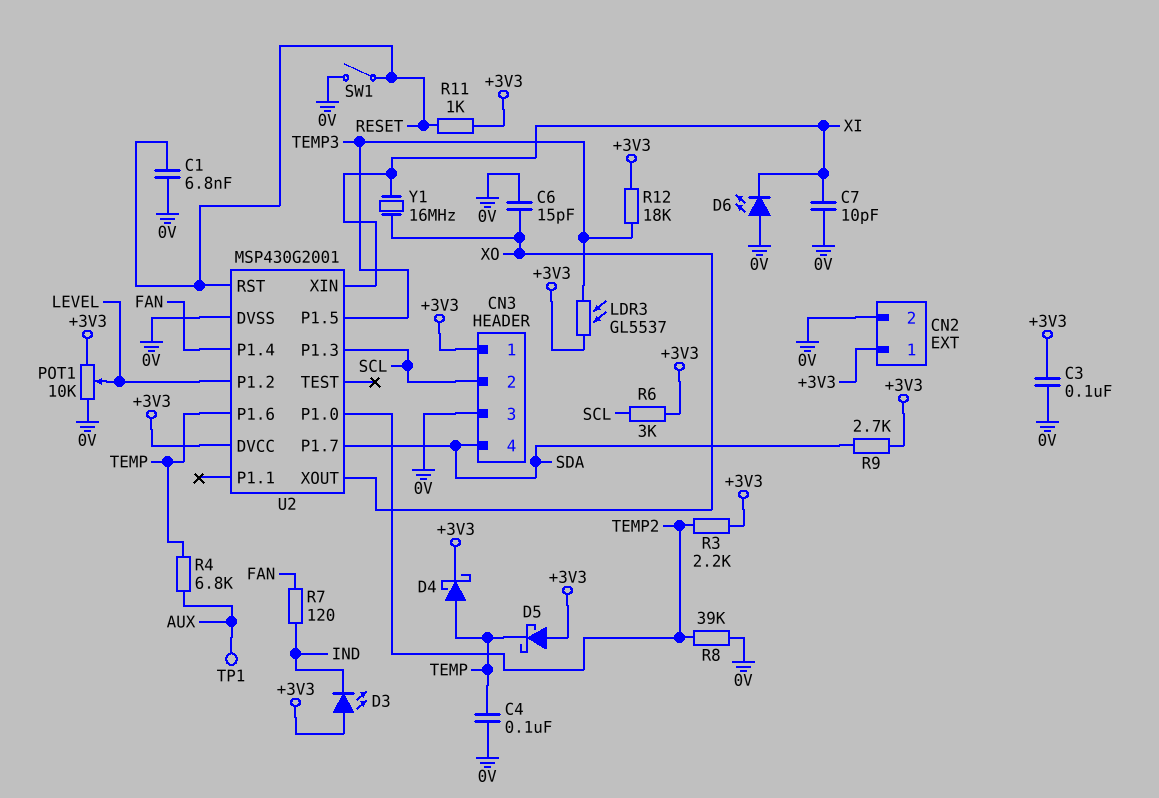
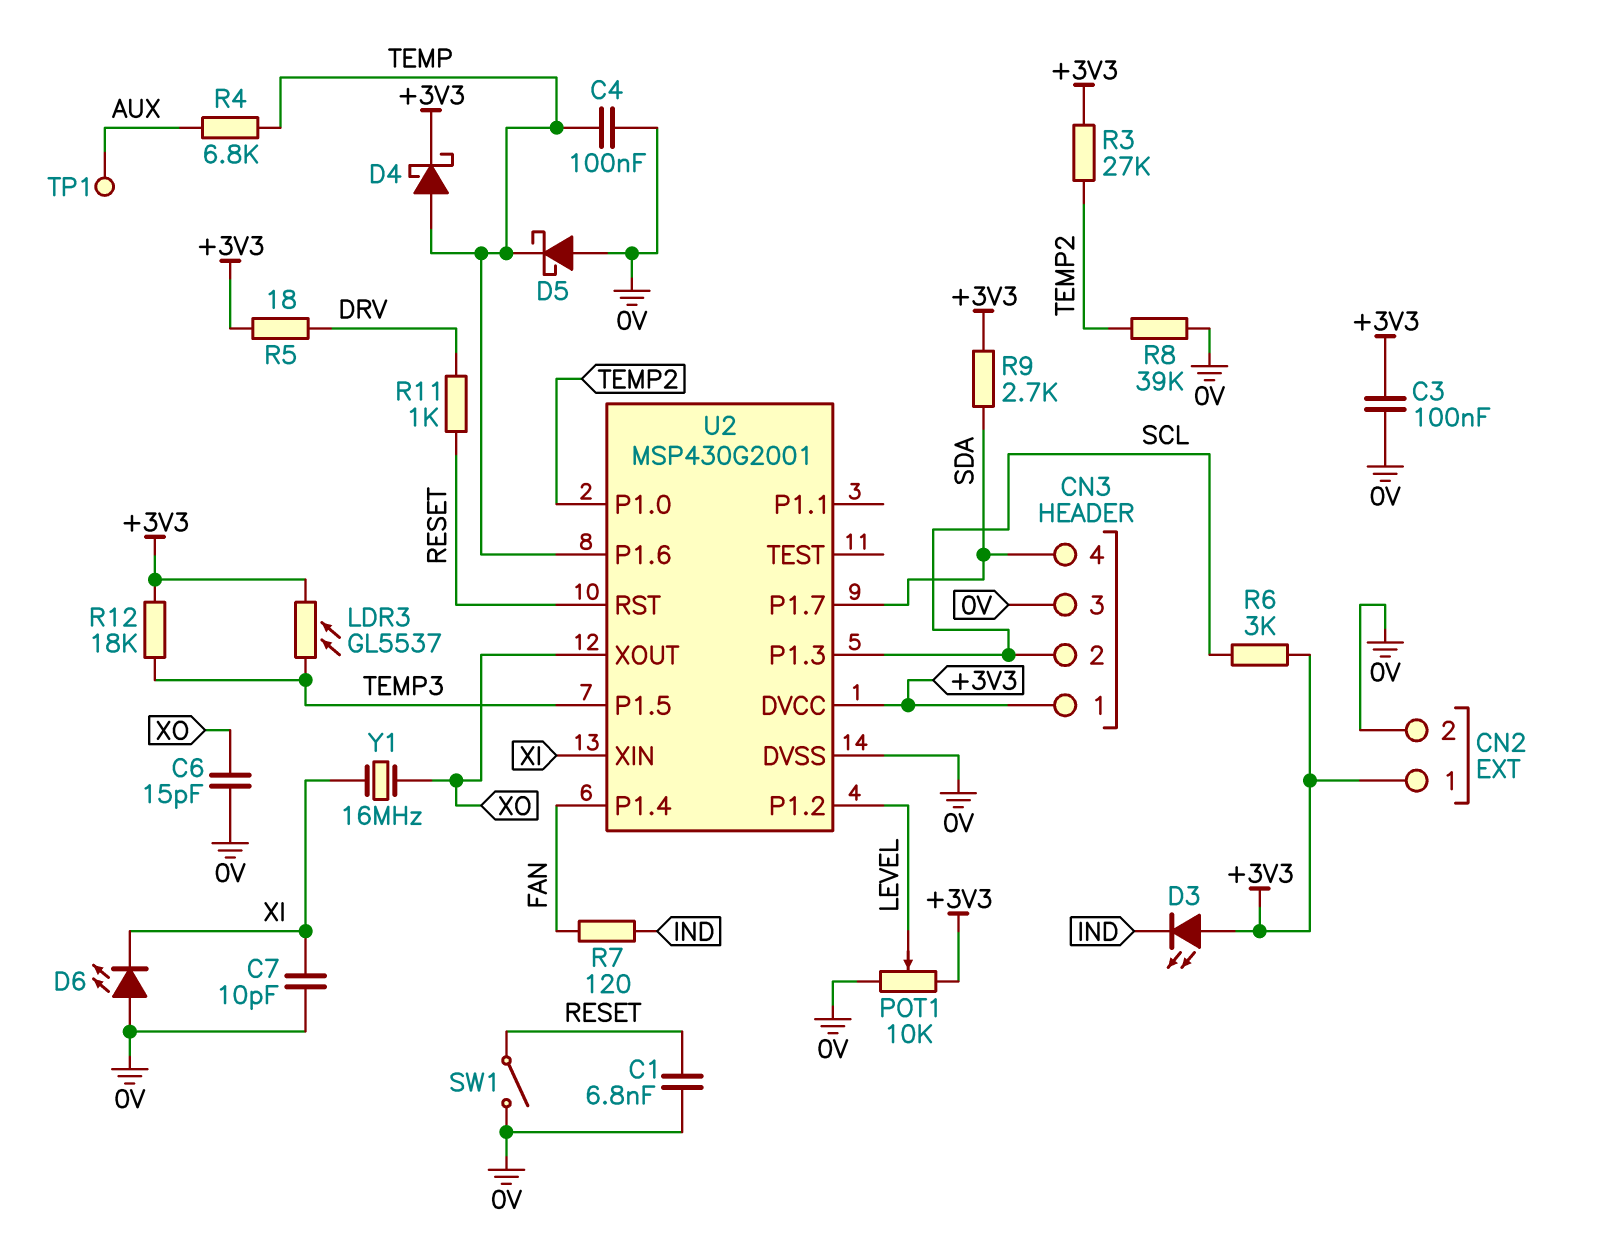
D5: schottky (A +3V3, K TEMP) -> schottky (A 0V, K TEMP)
R3: 2.2k (+3V3, TEMP2) -> 27k (+3V3, TEMP2)
R5: none -> 18 (+3V3, DRV)
R11: 1k (+3V3, RESET) -> 1k (DRV, RESET)

